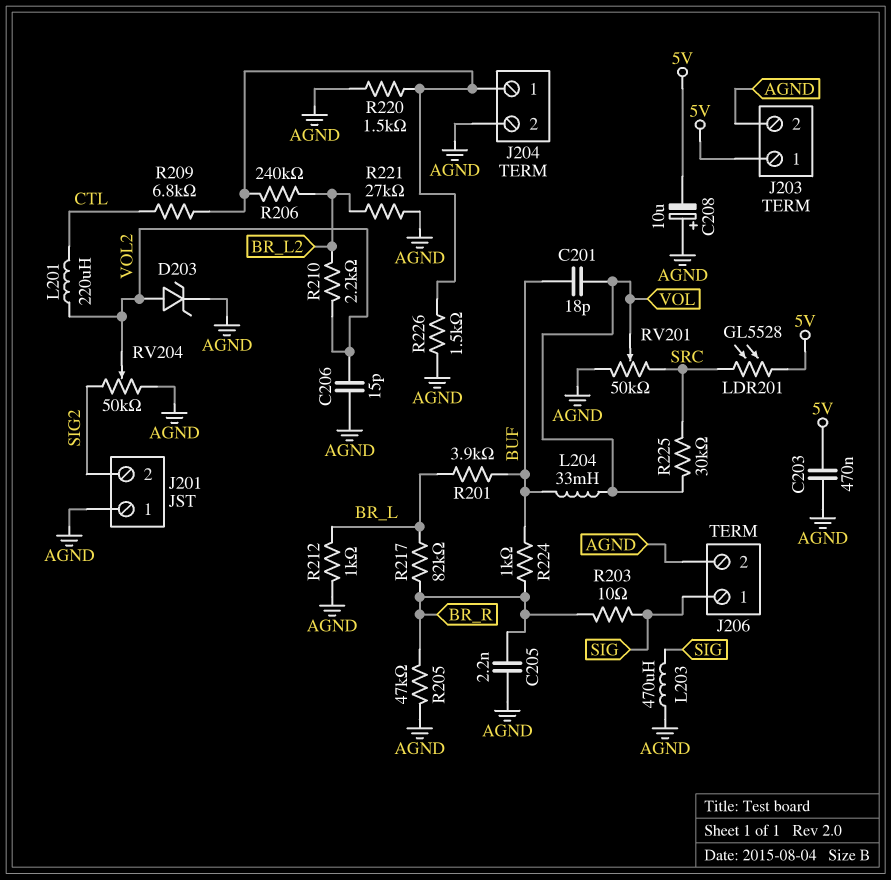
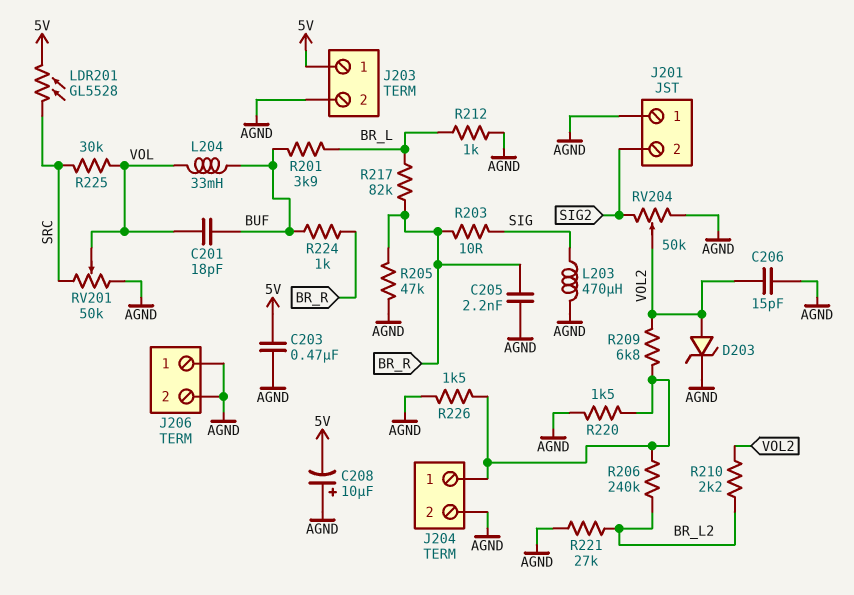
J206 pin 1: SIG -> AGND
L201: 220uH (CTL, VOL2) -> none
R209: 6.8k (CTL, J204/1) -> 6.8k (J204/1, VOL2)

